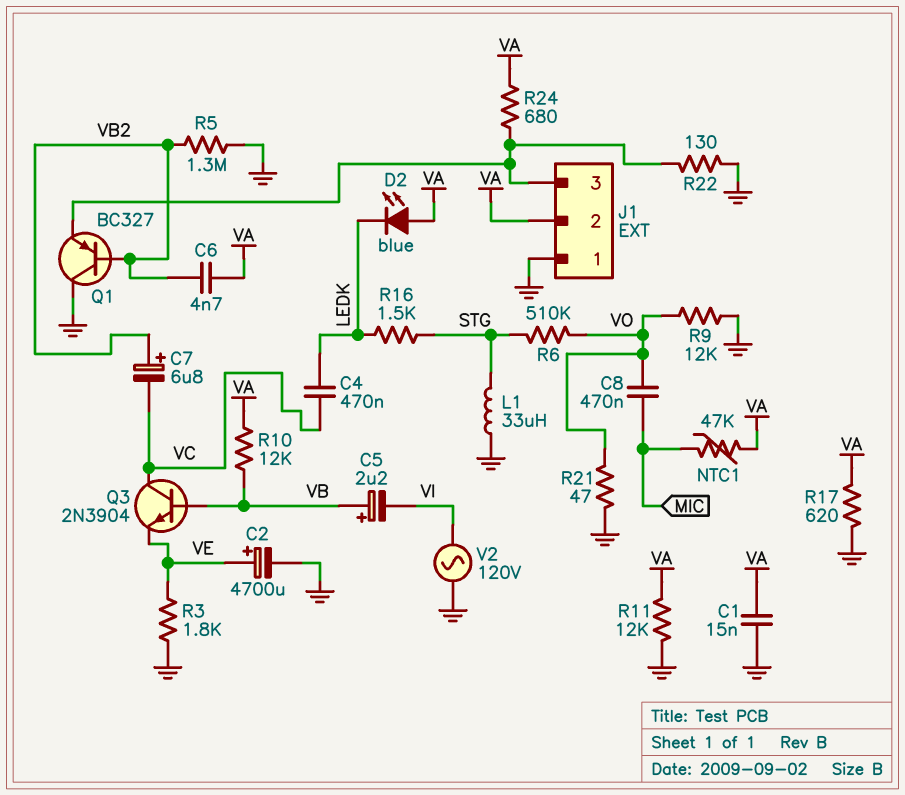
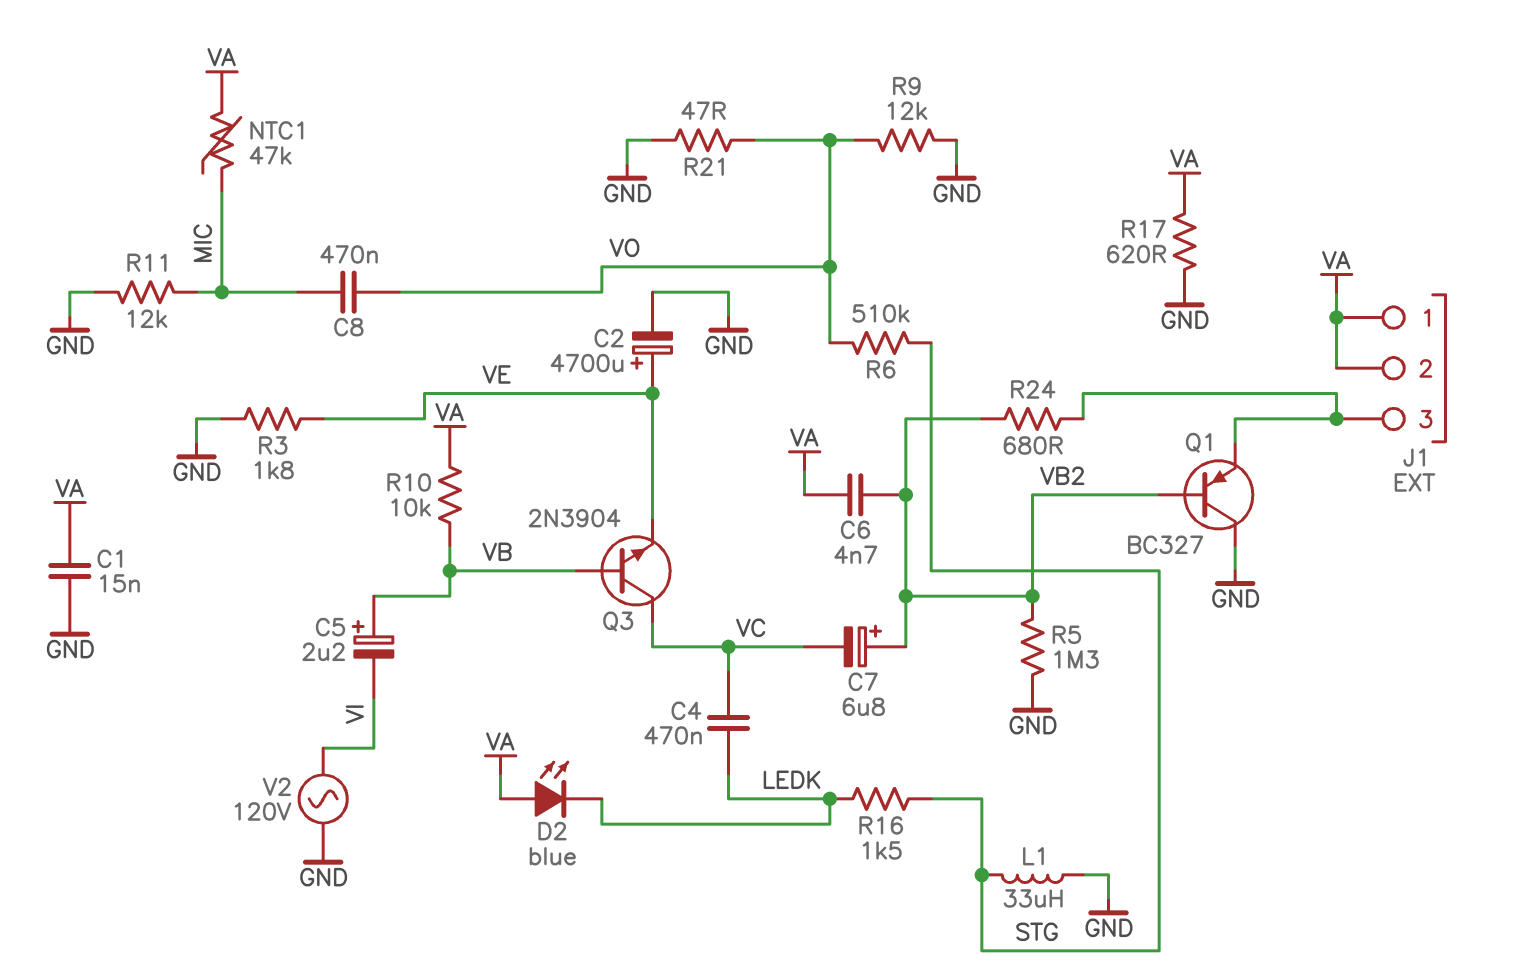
J1 pin 1: GND -> VA
R10: 12k (VA, VB) -> 10k (VA, VB)
R11: 12k (GND, VA) -> 12k (GND, MIC)
R22: 130 (GND, J1/3) -> none
R24: 680 (J1/3, VA) -> 680 (J1/3, VB2)

